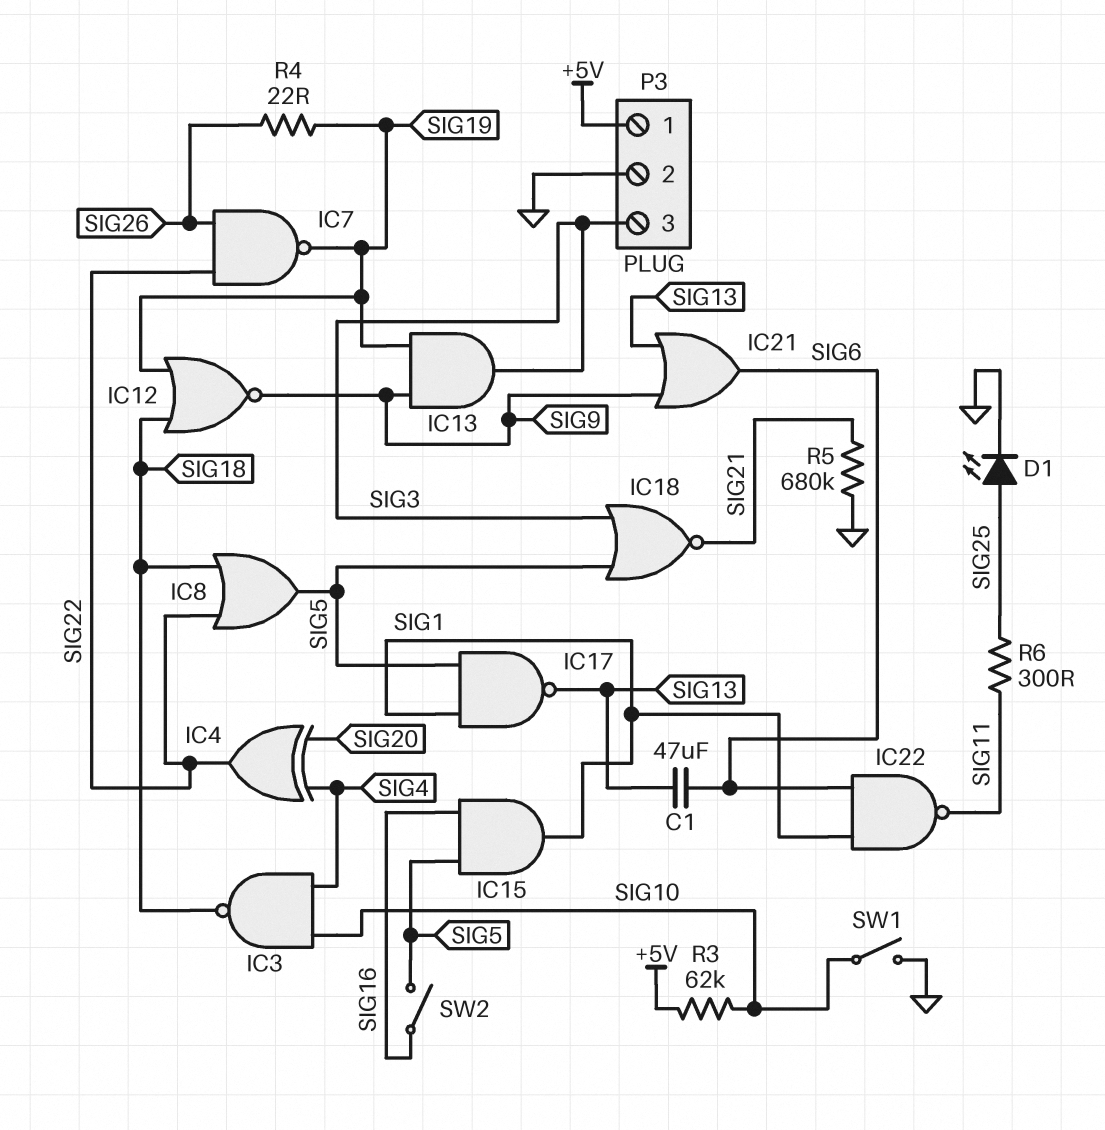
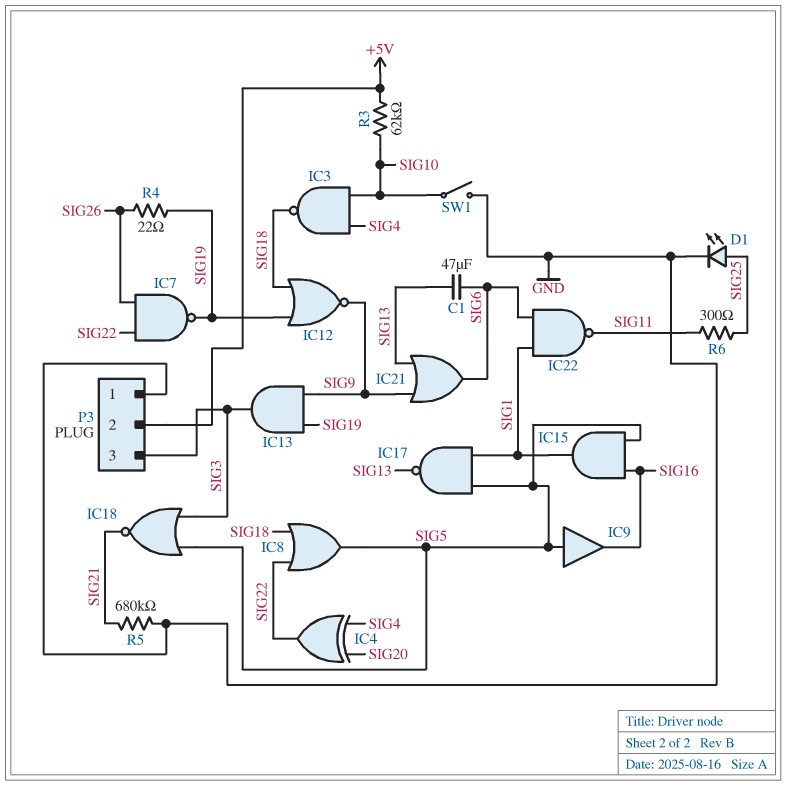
IC9: none -> buffer (in SIG5, out SIG16)
P3 pin 1: +5V -> GND
P3 pin 2: GND -> +5V
SW2: switch (SIG5, SIG16) -> none

